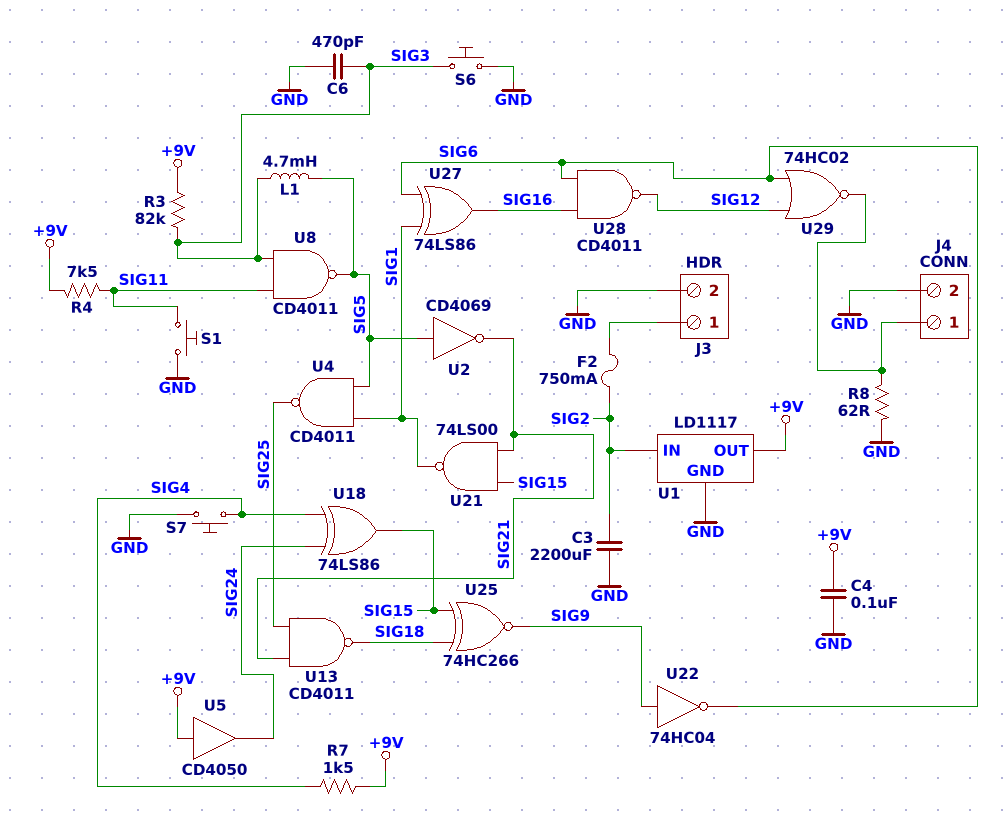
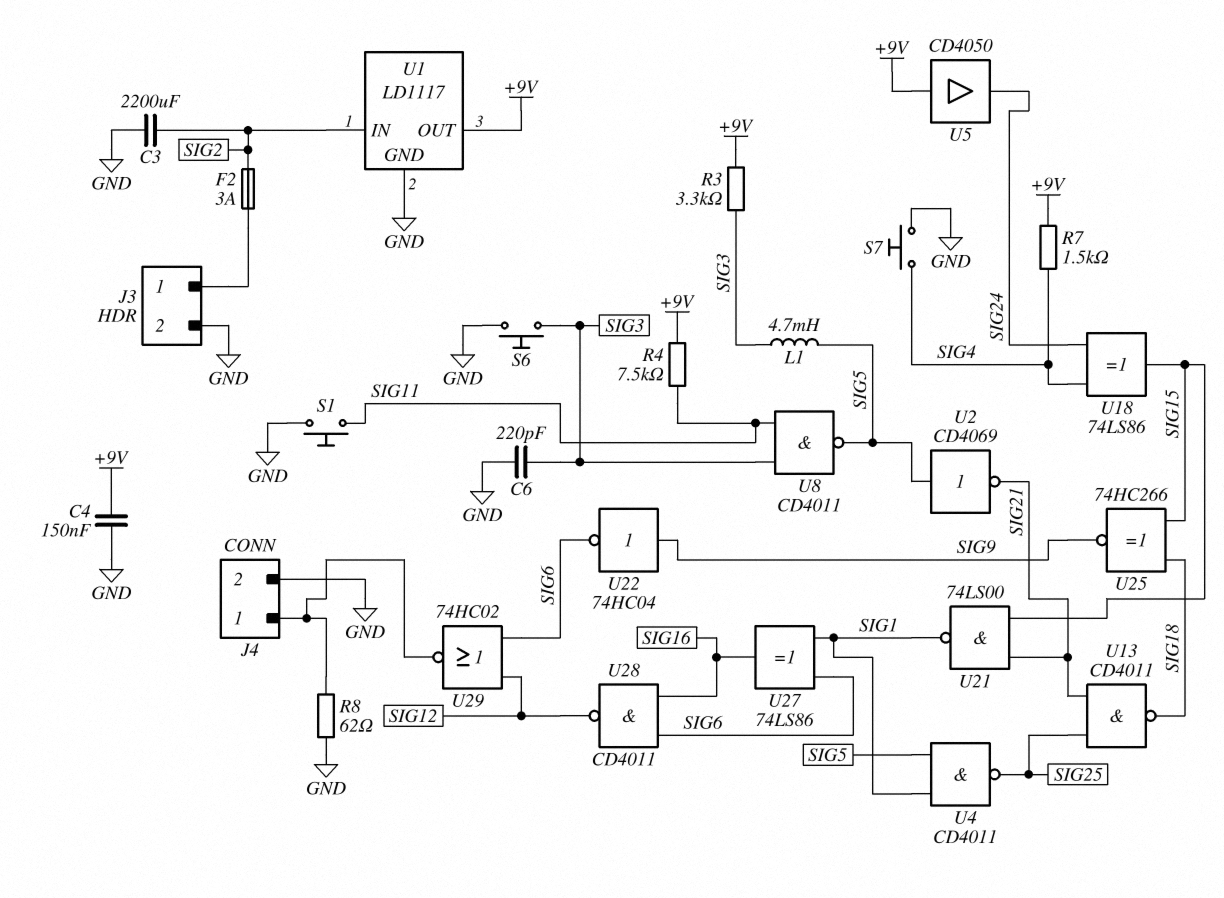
C4: 100nF (+9V, GND) -> 150nF (+9V, GND)
C6: 470pF (GND, SIG3) -> 220pF (GND, SIG3)
F2: 750mA (J3/1, SIG2) -> 3A (J3/1, SIG2)
R3: 82k (+9V, SIG3) -> 3.3k (+9V, SIG3)

